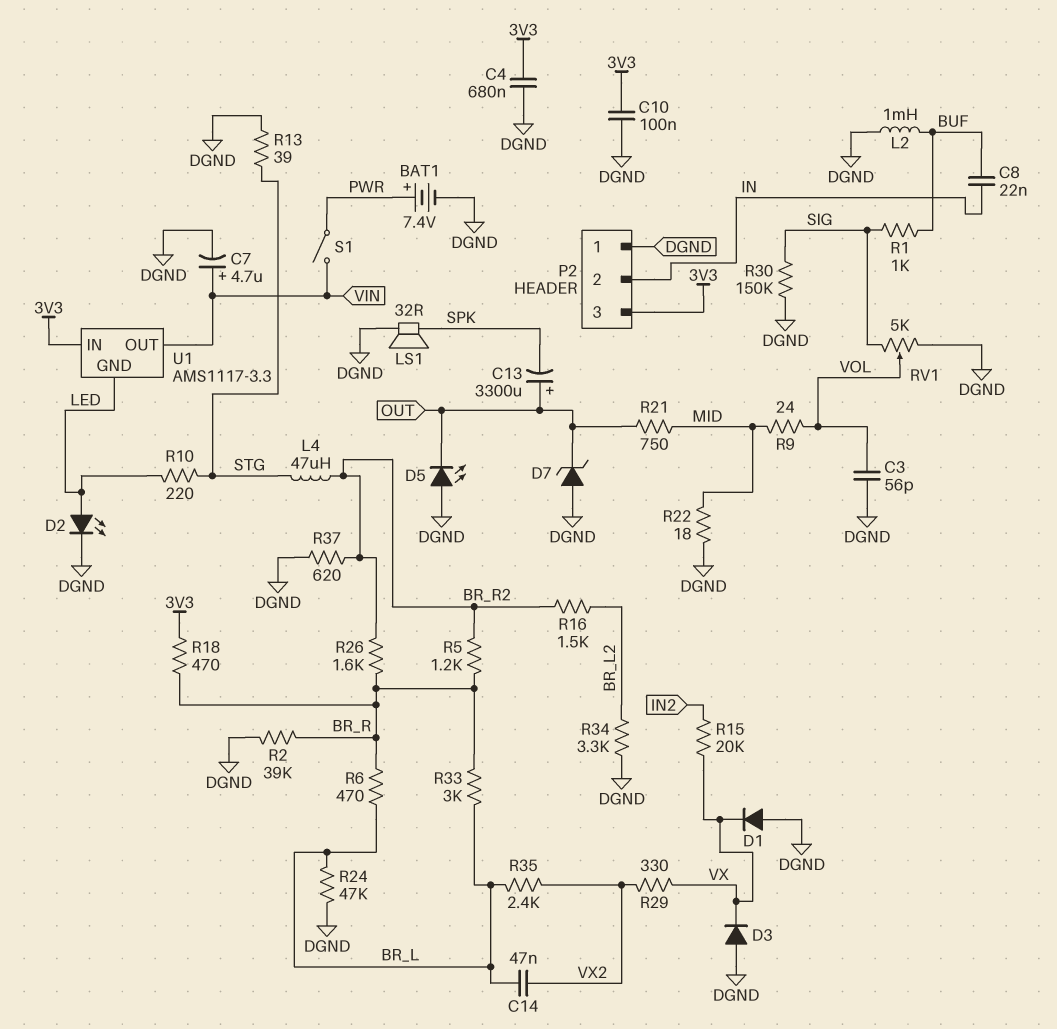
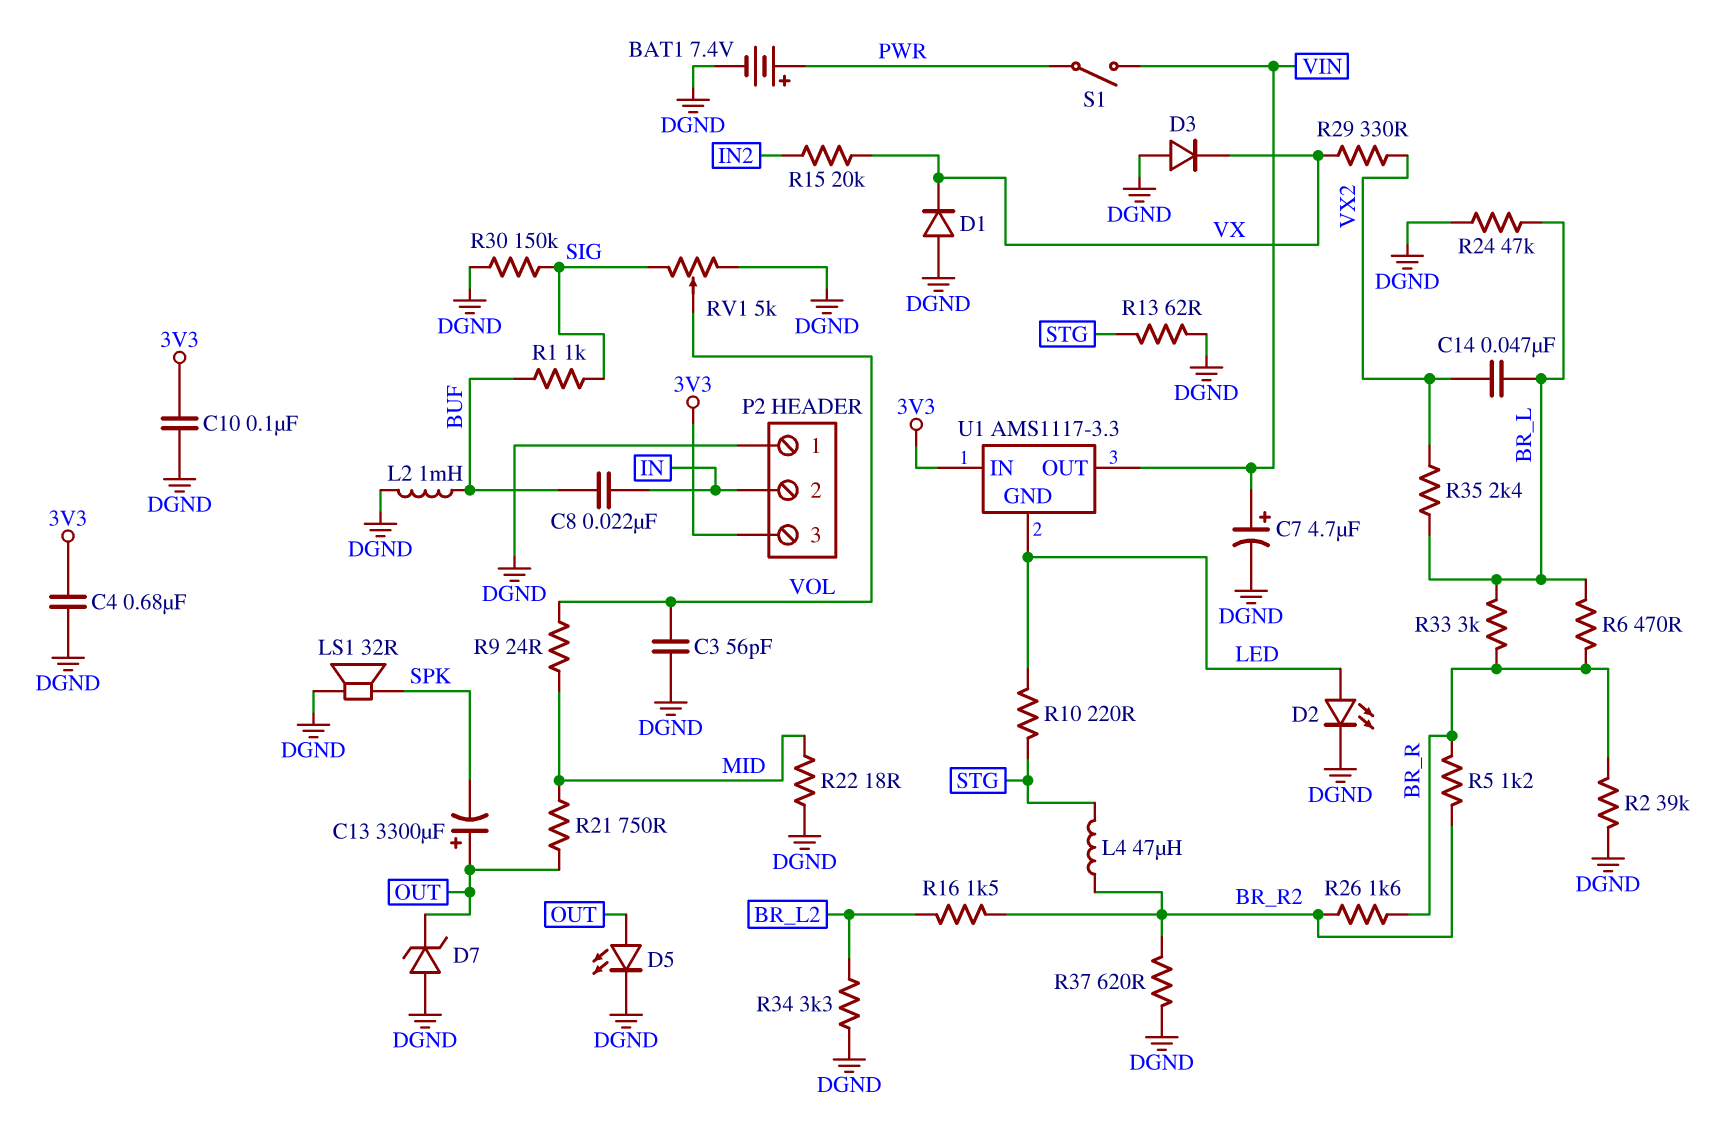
D5: LED (A DGND, K OUT) -> LED (A OUT, K DGND)
R13: 39 (DGND, STG) -> 62 (DGND, STG)
R18: 470 (3V3, BR_R) -> none

